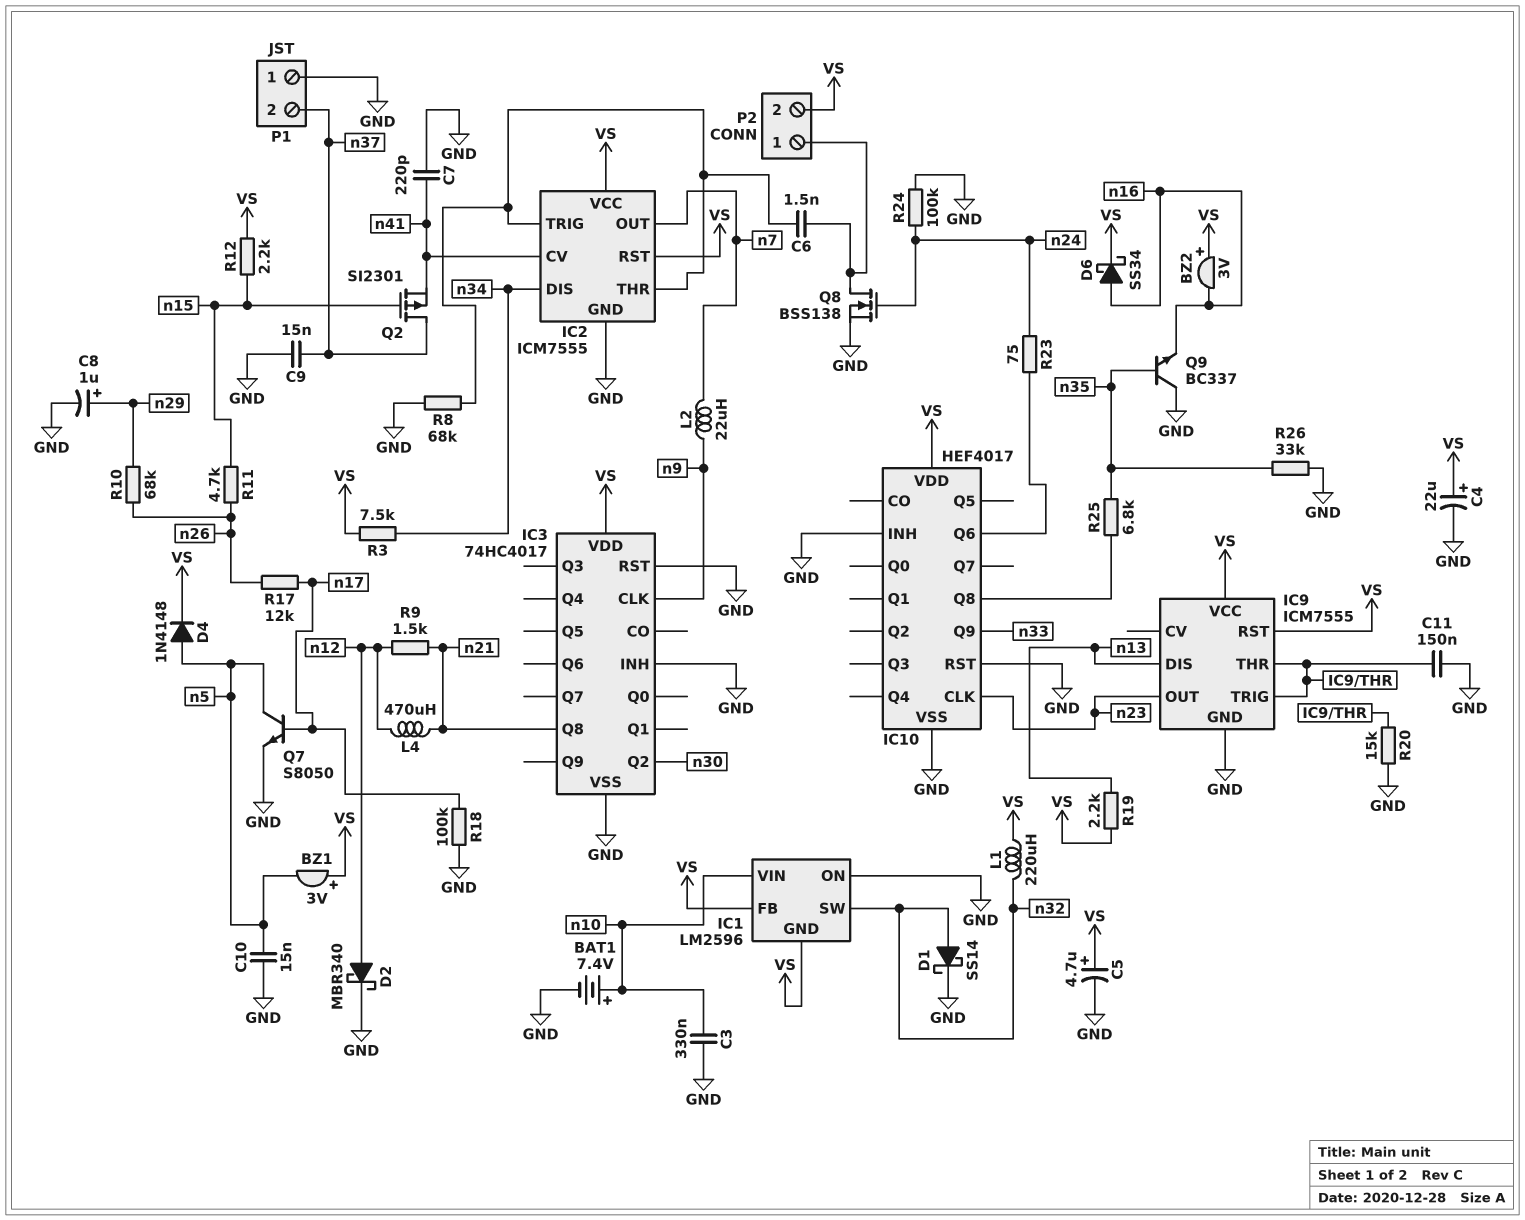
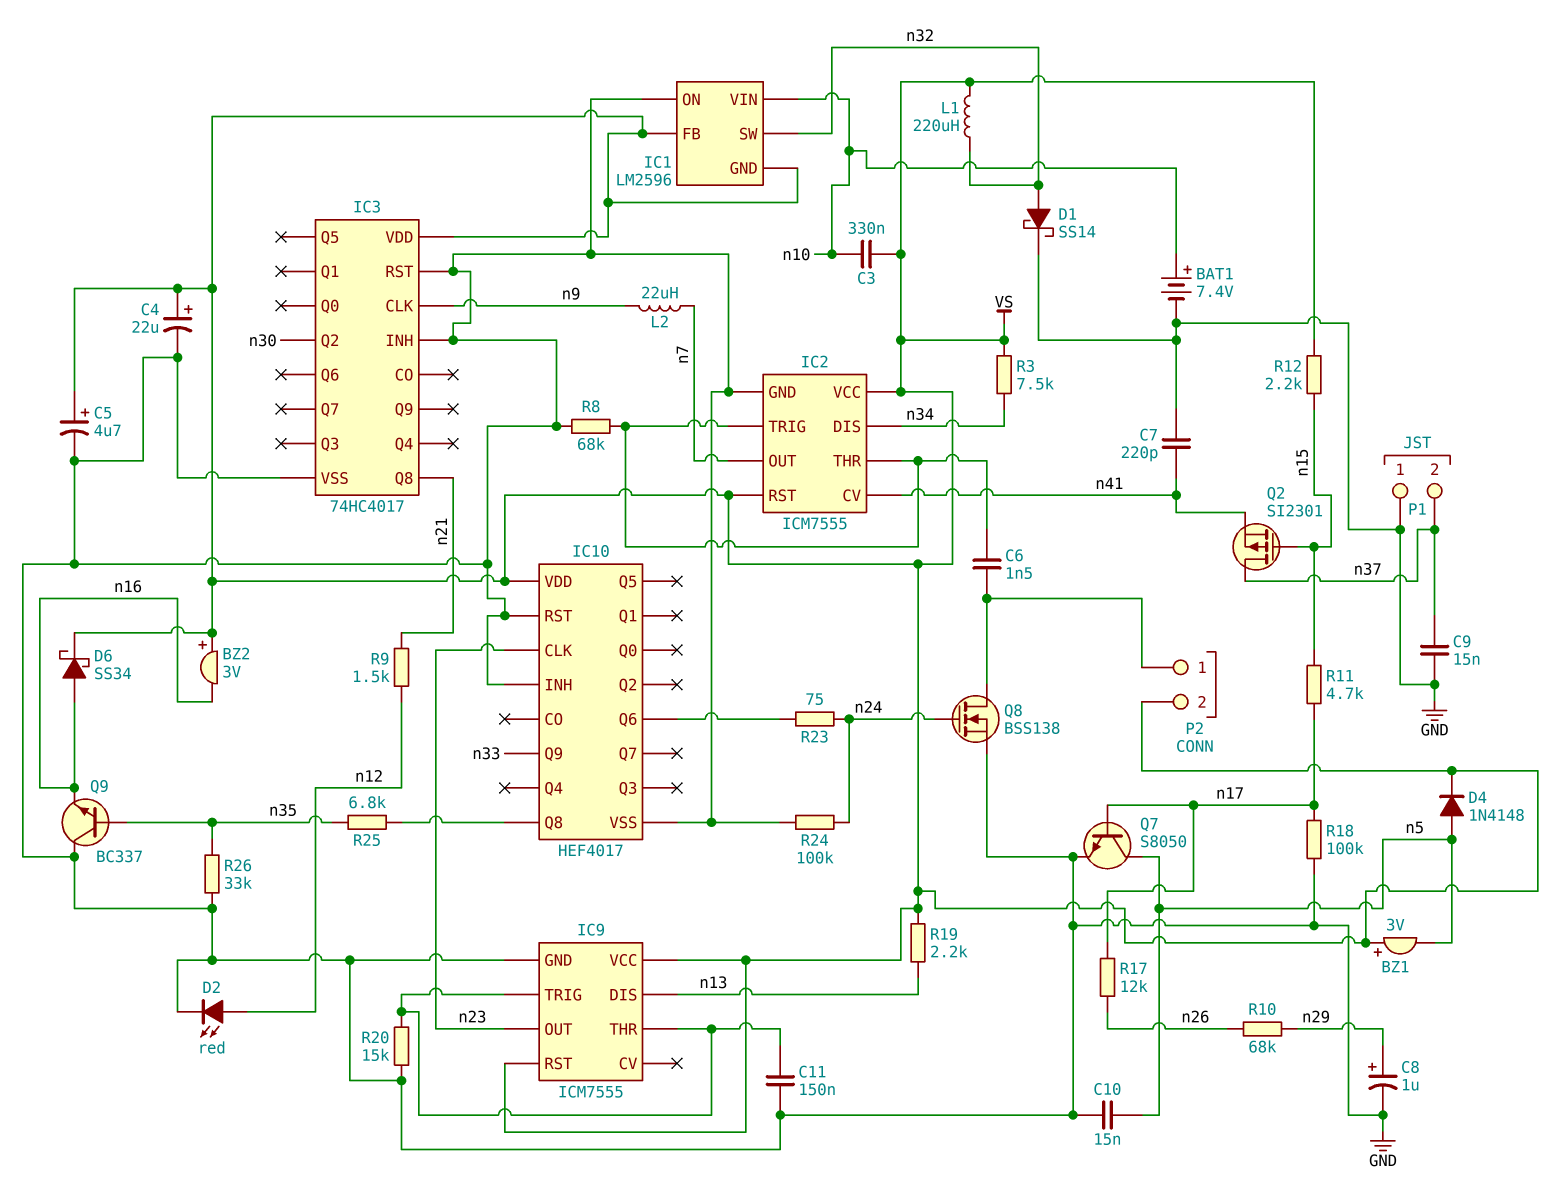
C3: 330nF (GND, n10) -> 330nF (VS, n10)
D2: schottky MBR340 (A n12, K GND) -> LED red (A n12, K GND)
L4: 470uH (n12, n21) -> none
R11: 4.7k (n15, n26) -> 4.7k (n15, n17)

